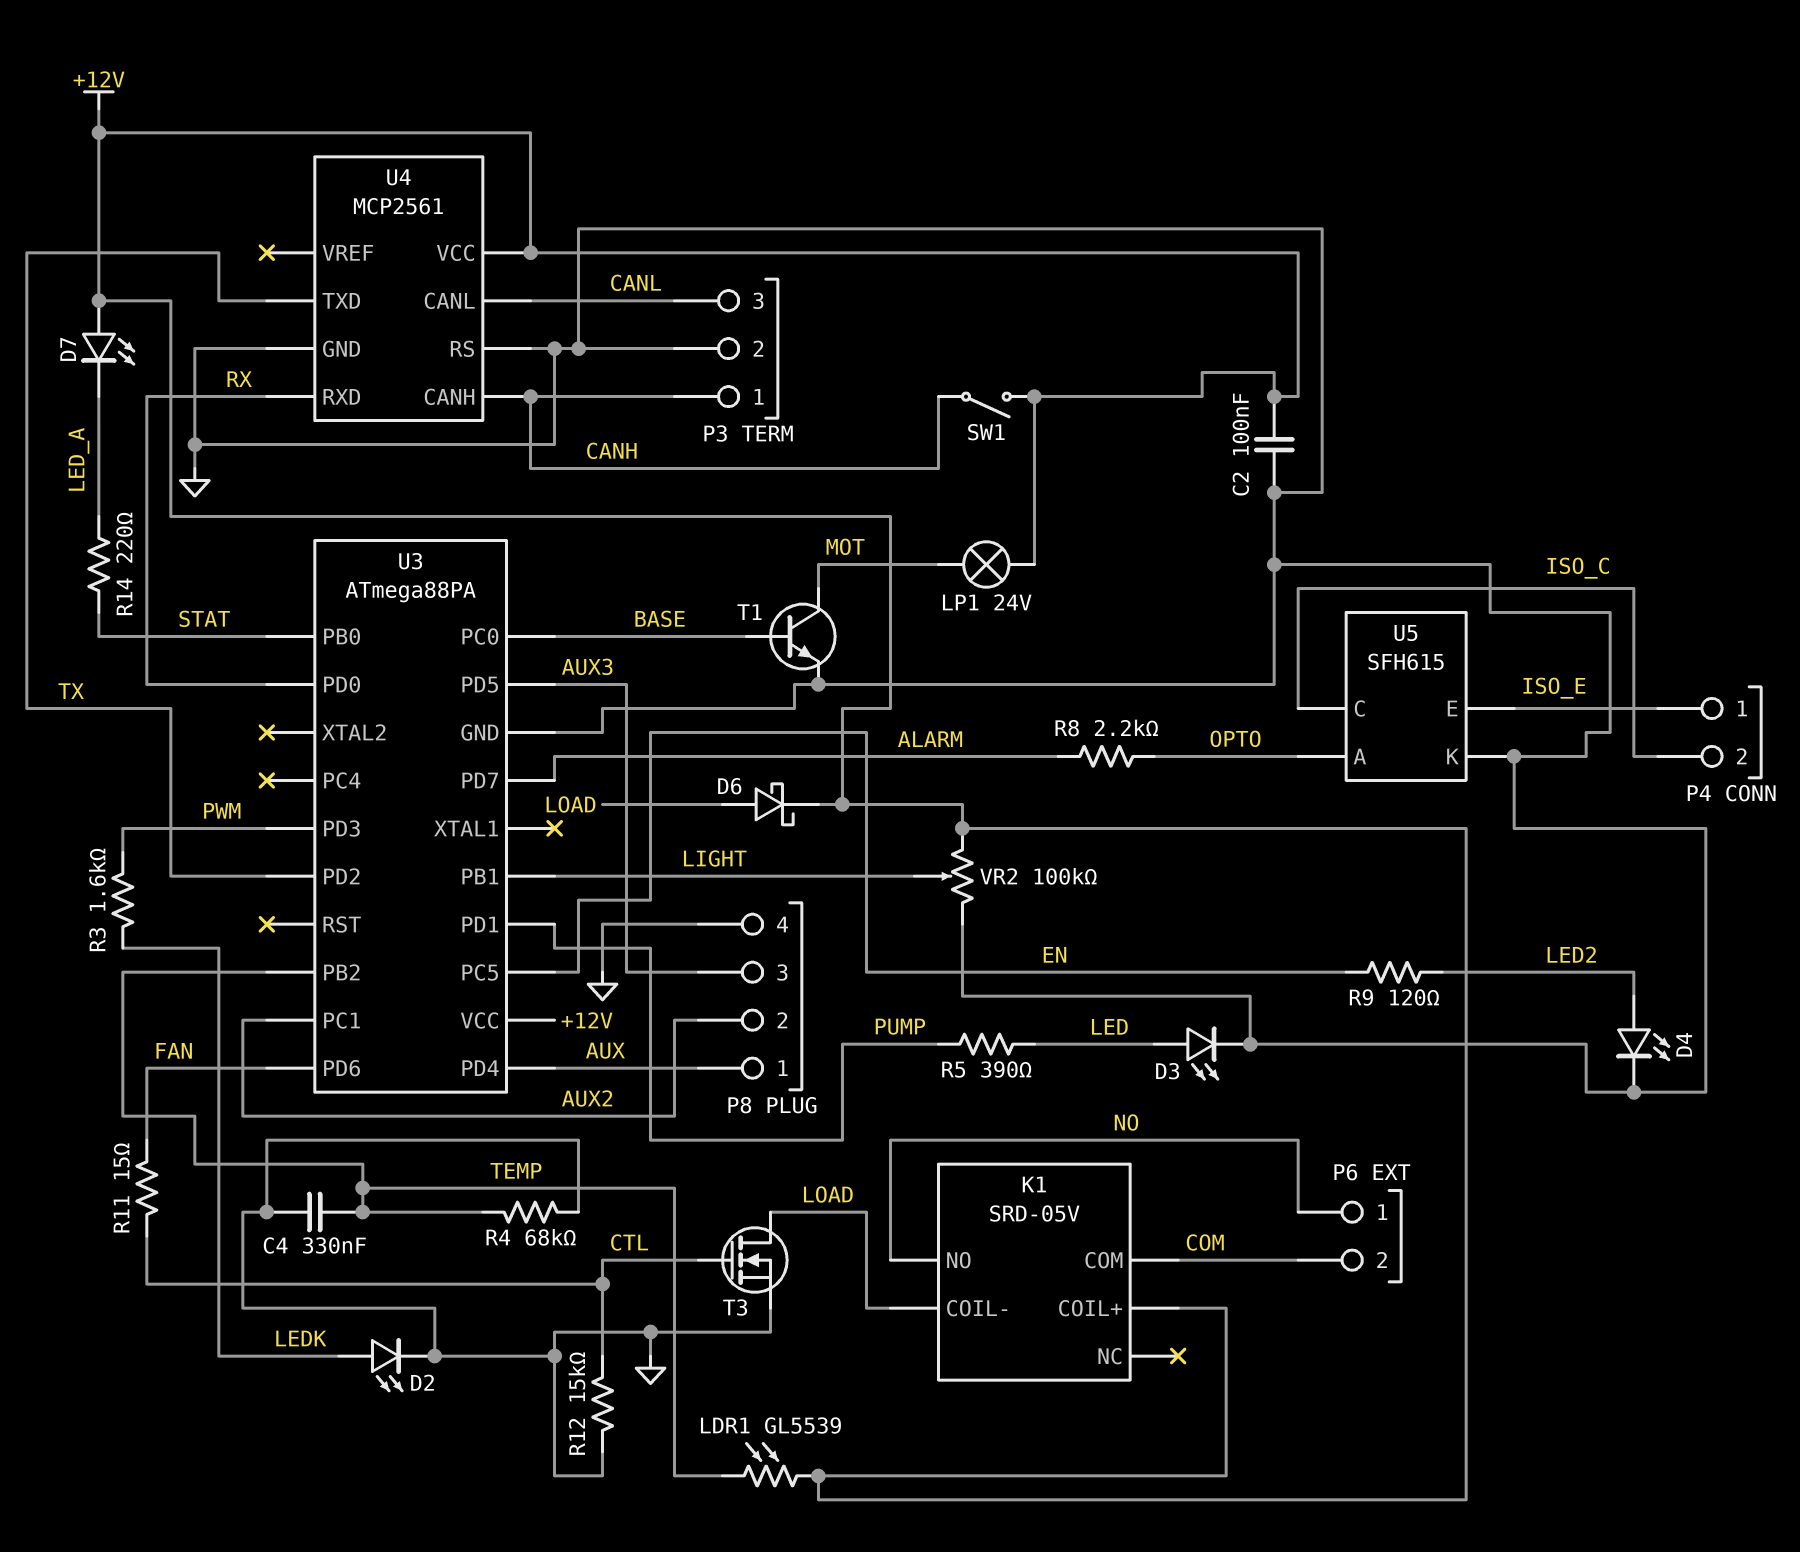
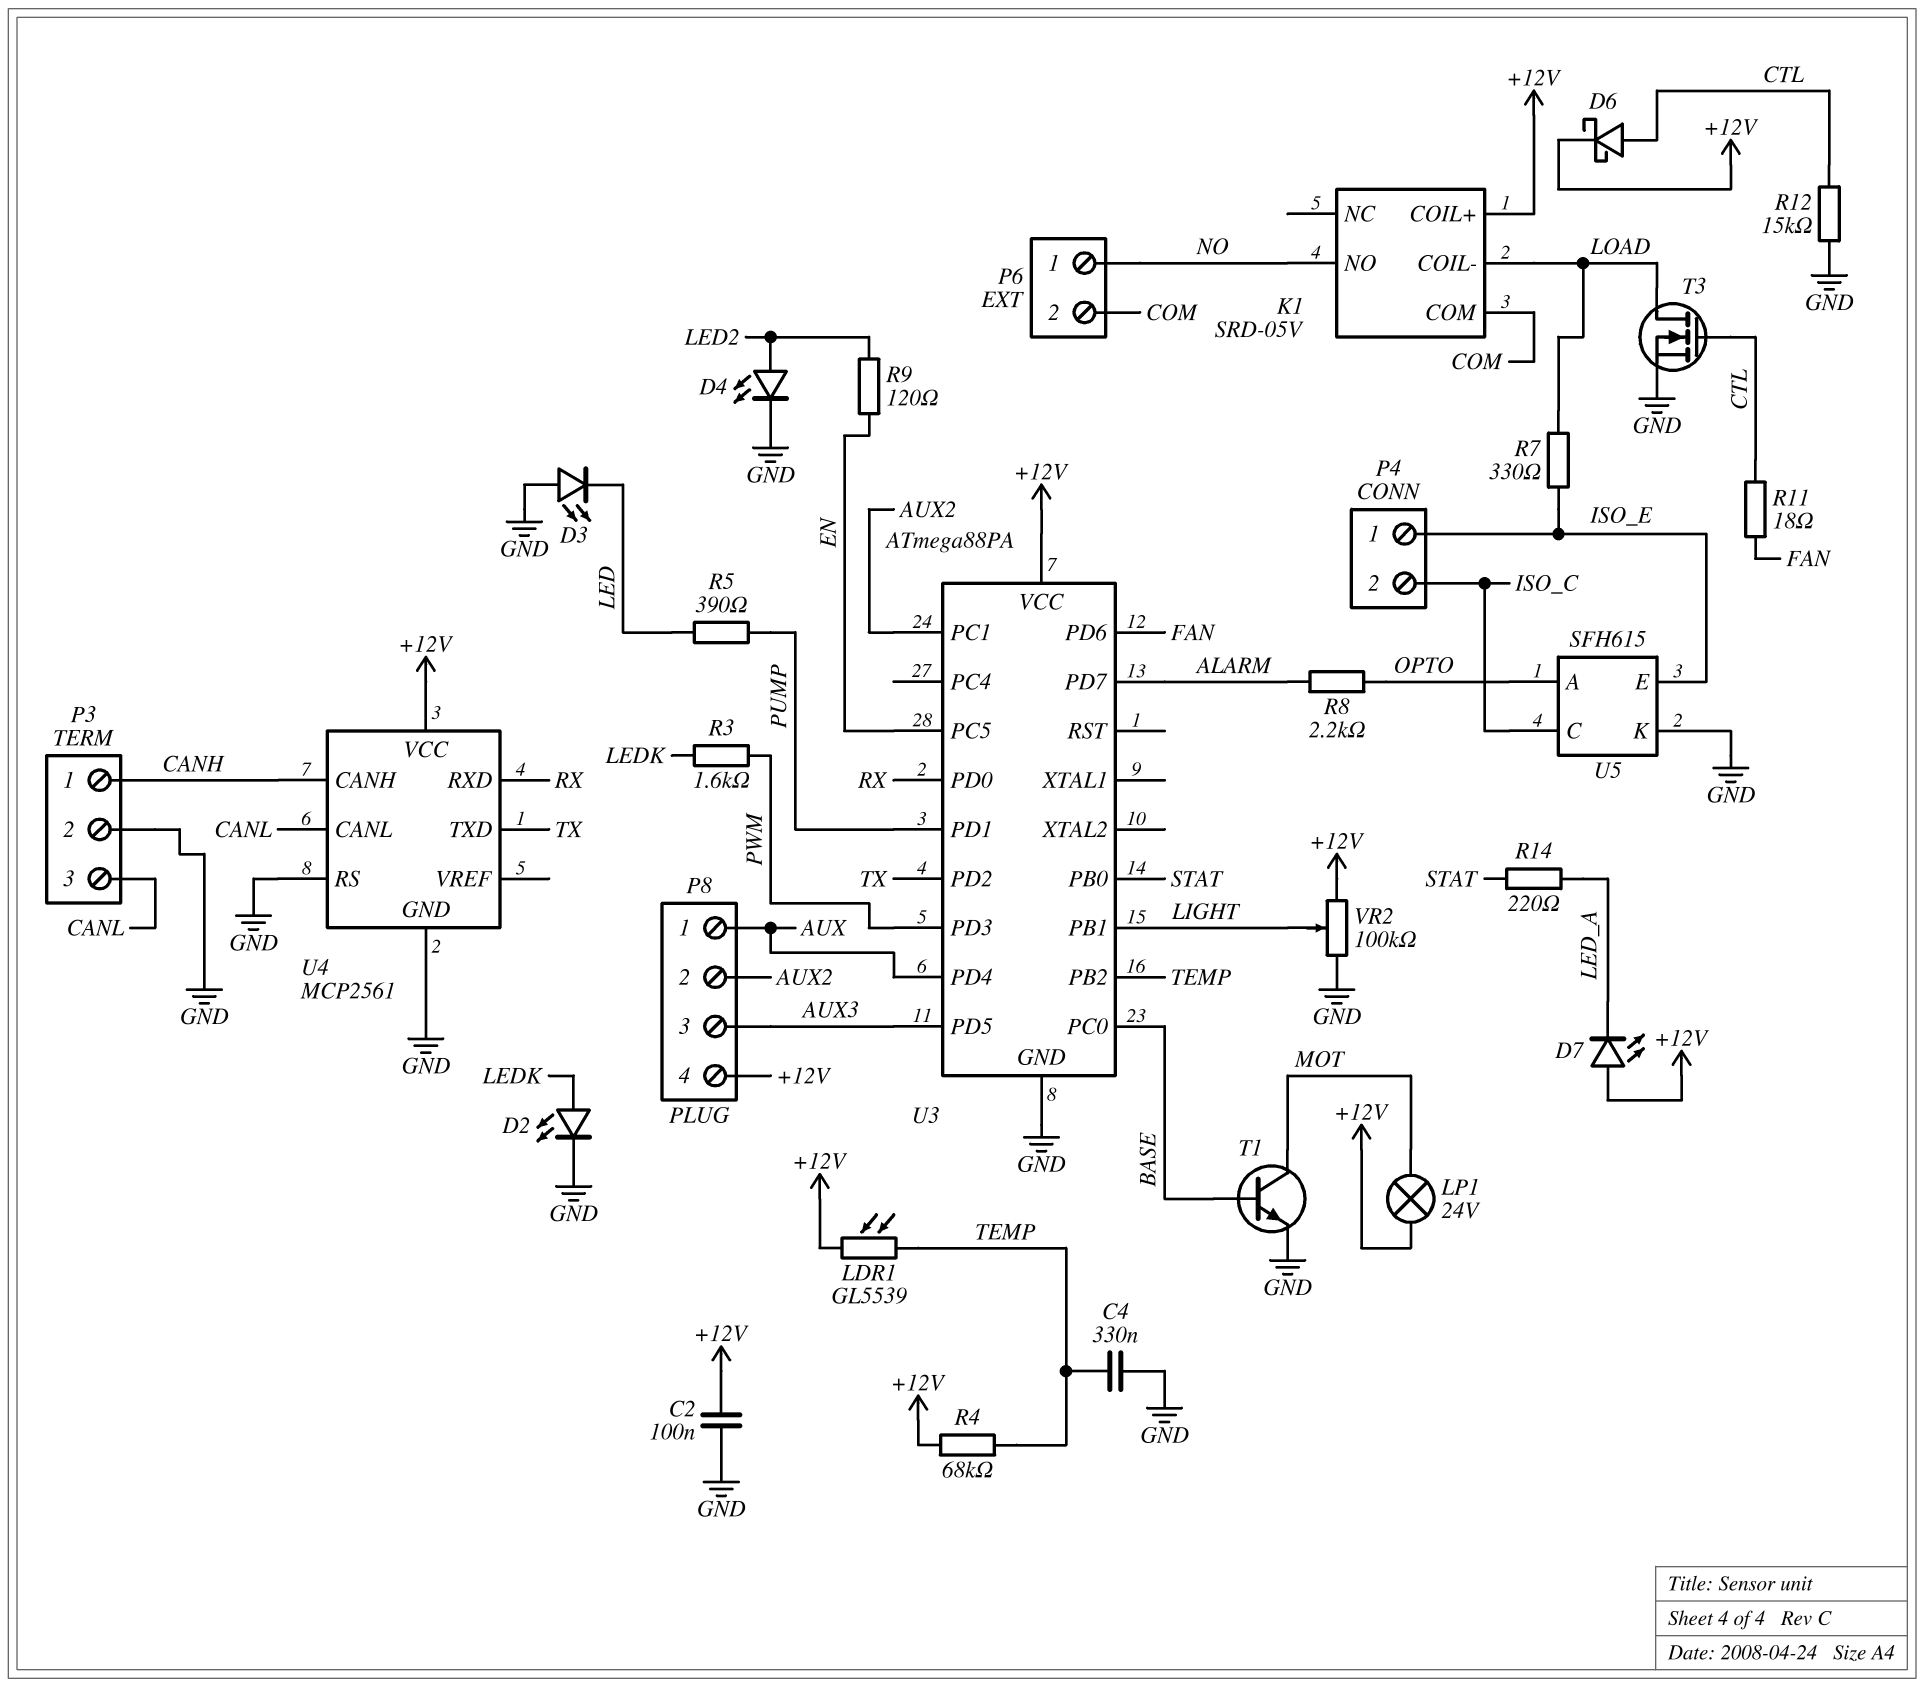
D3: LED (A LED, K GND) -> LED (A GND, K LED)
D6: schottky (A LOAD, K +12V) -> schottky (A CTL, K +12V)
P8 pin 4: GND -> +12V
R4: 68k (GND, TEMP) -> 68k (+12V, TEMP)
R7: none -> 330 (ISO_E, LOAD)
R11: 15 (CTL, FAN) -> 18 (CTL, FAN)
SW1: switch (+12V, CANH) -> none

